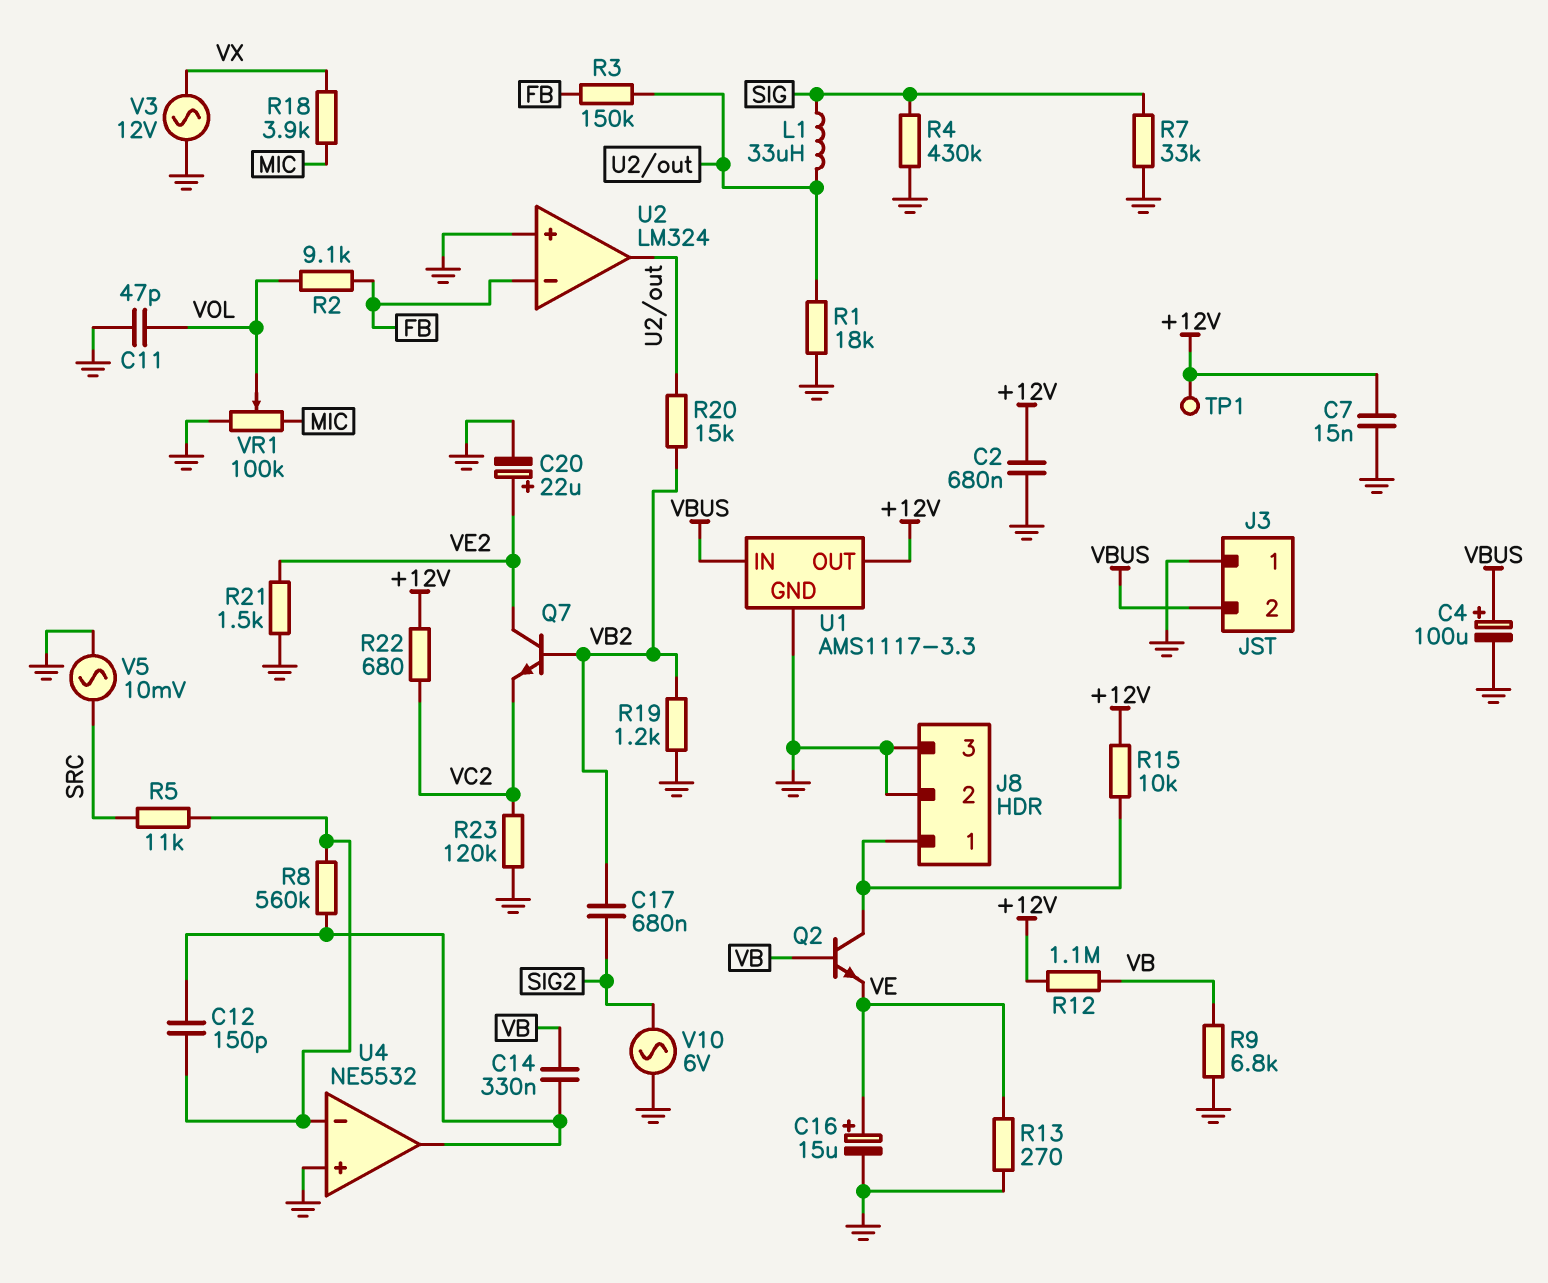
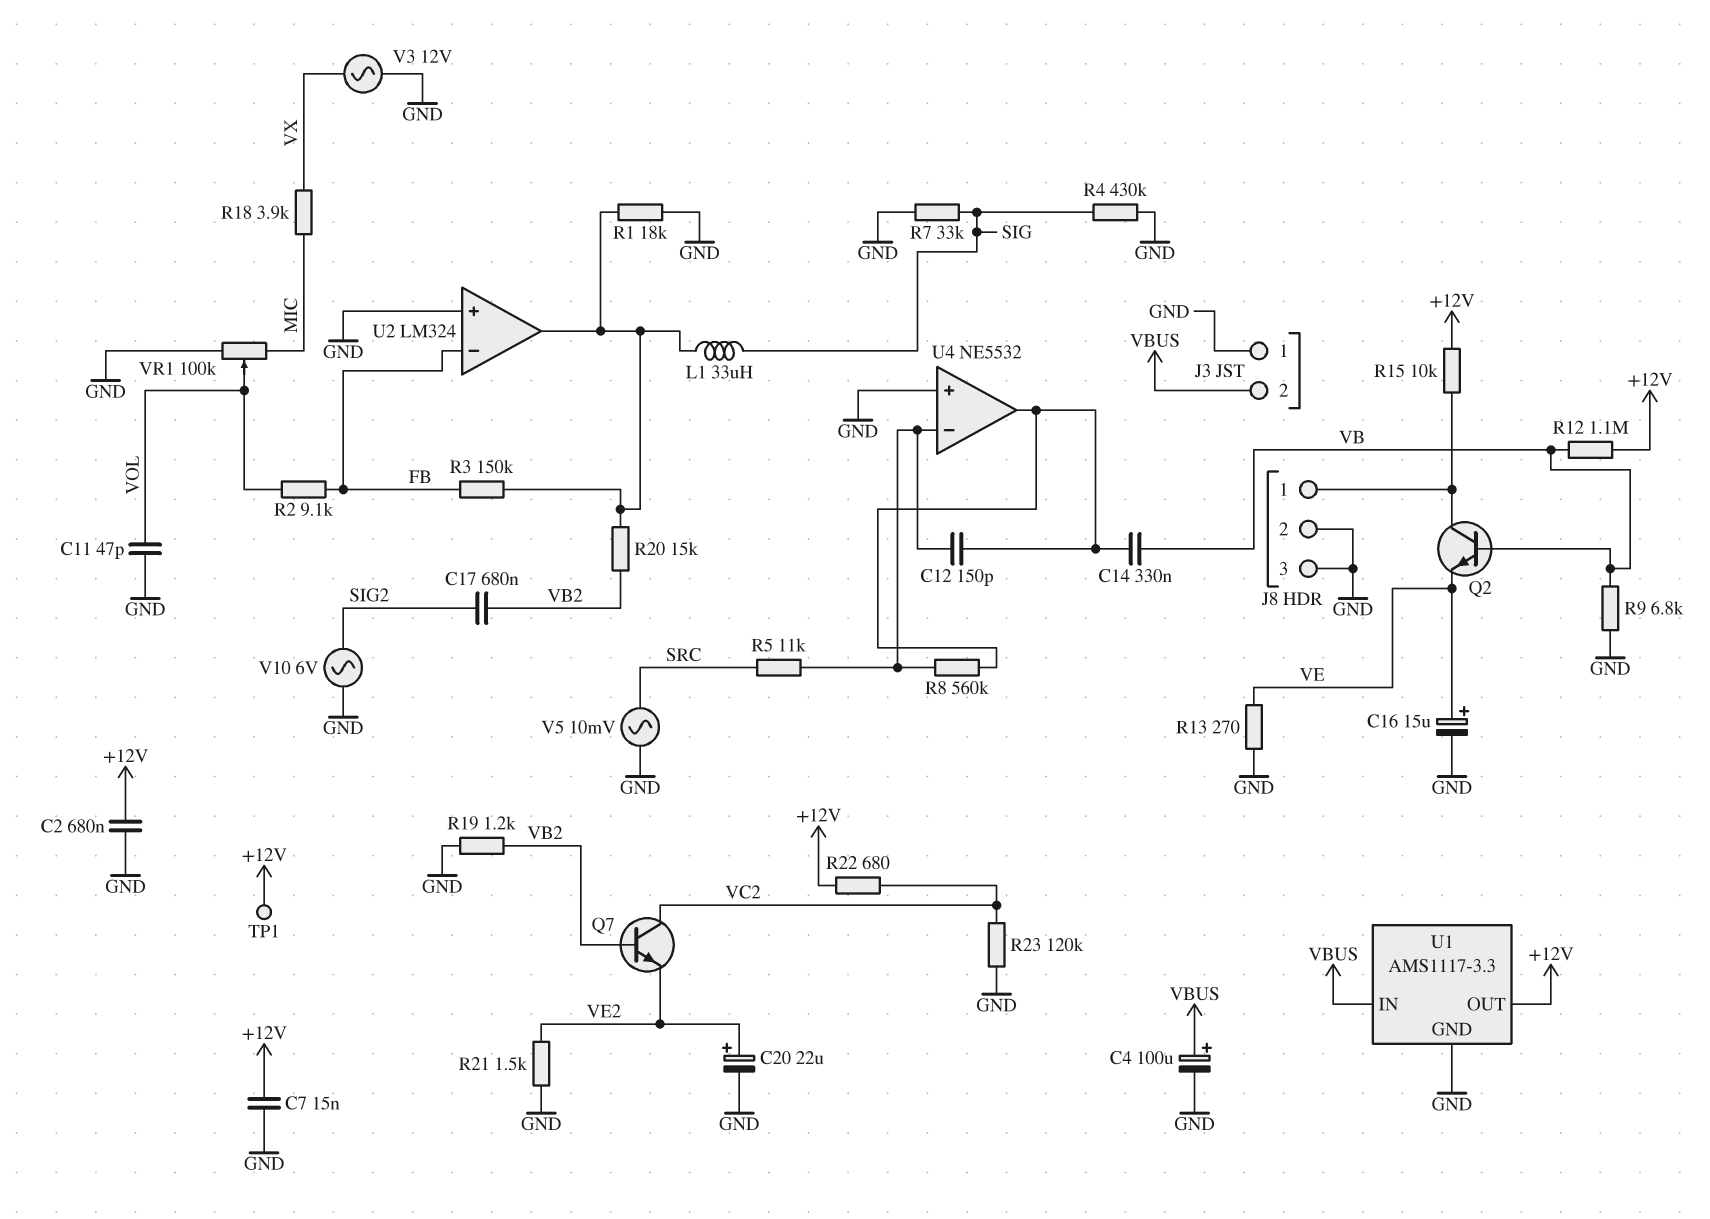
Q7: NPN (B VB2, C VE2, E VC2) -> NPN (B VB2, C VC2, E VE2)

